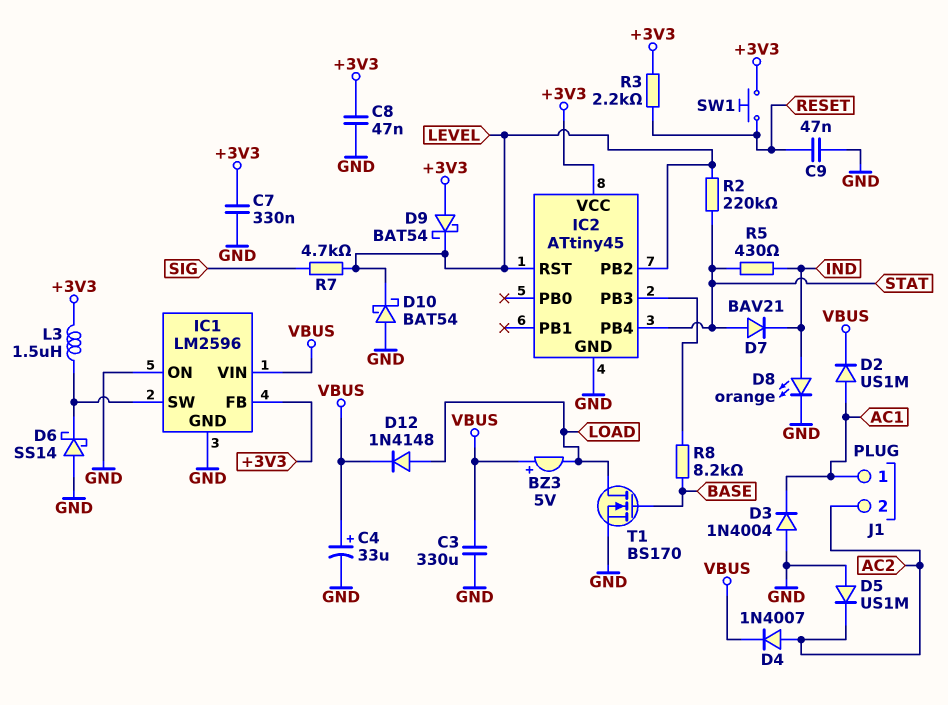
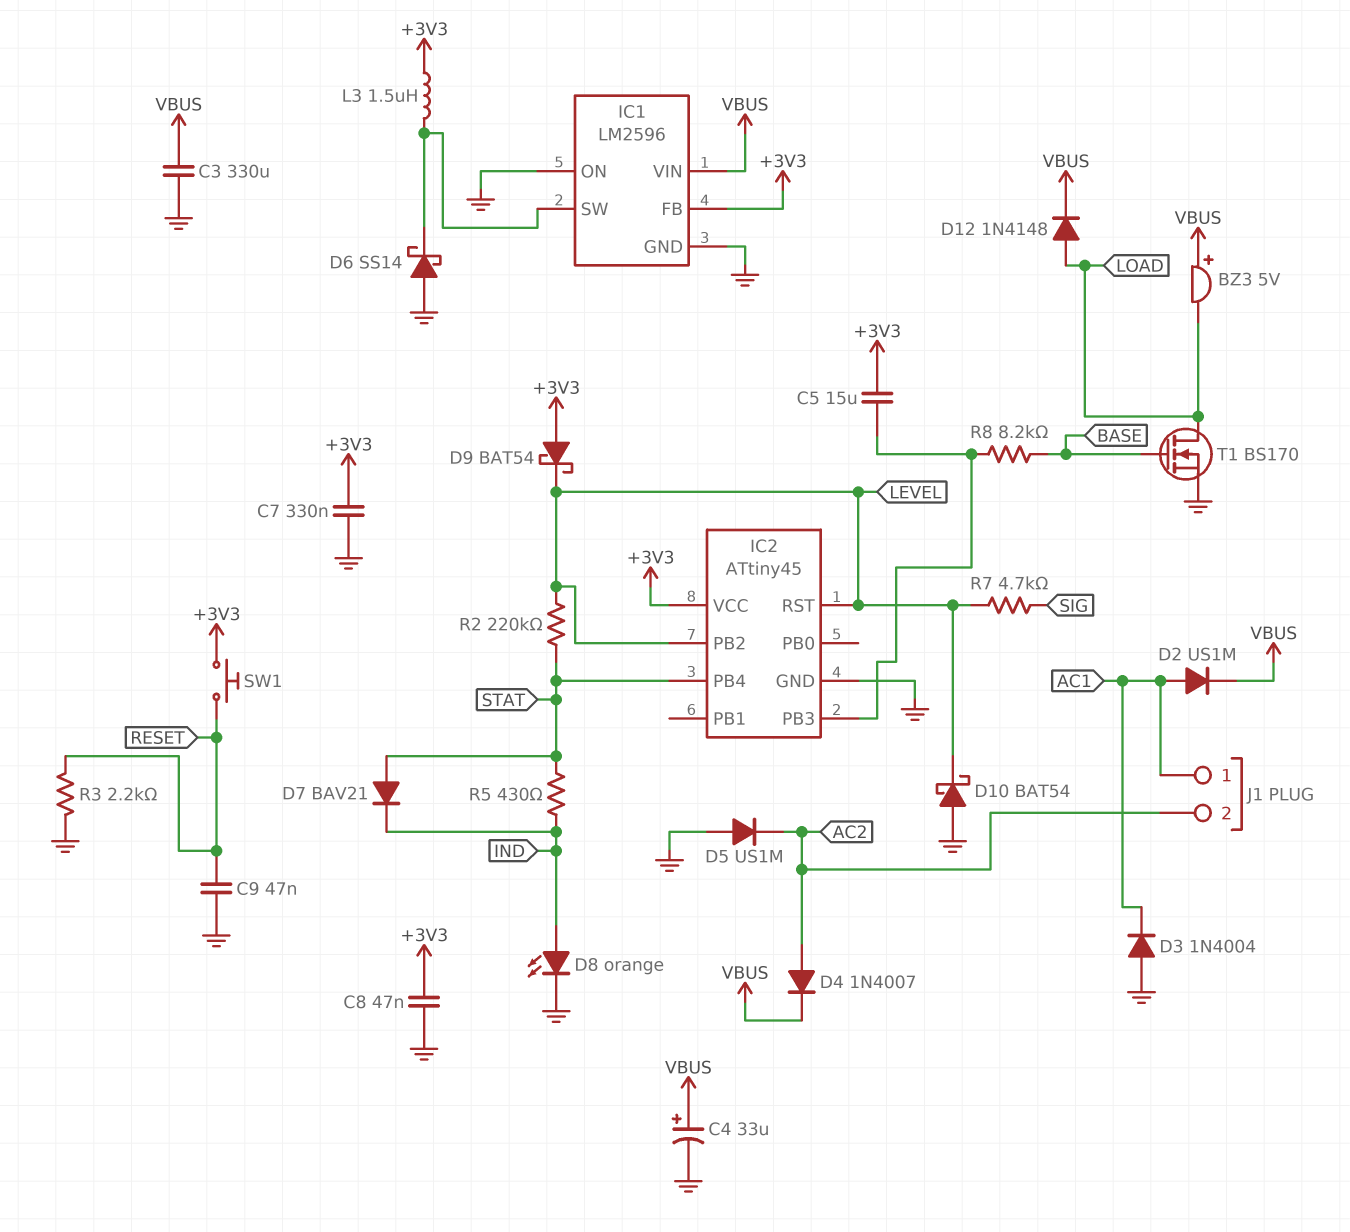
C5: none -> 15uF (+3V3, IC2/PB3)
R3: 2.2k (+3V3, RESET) -> 2.2k (GND, RESET)

